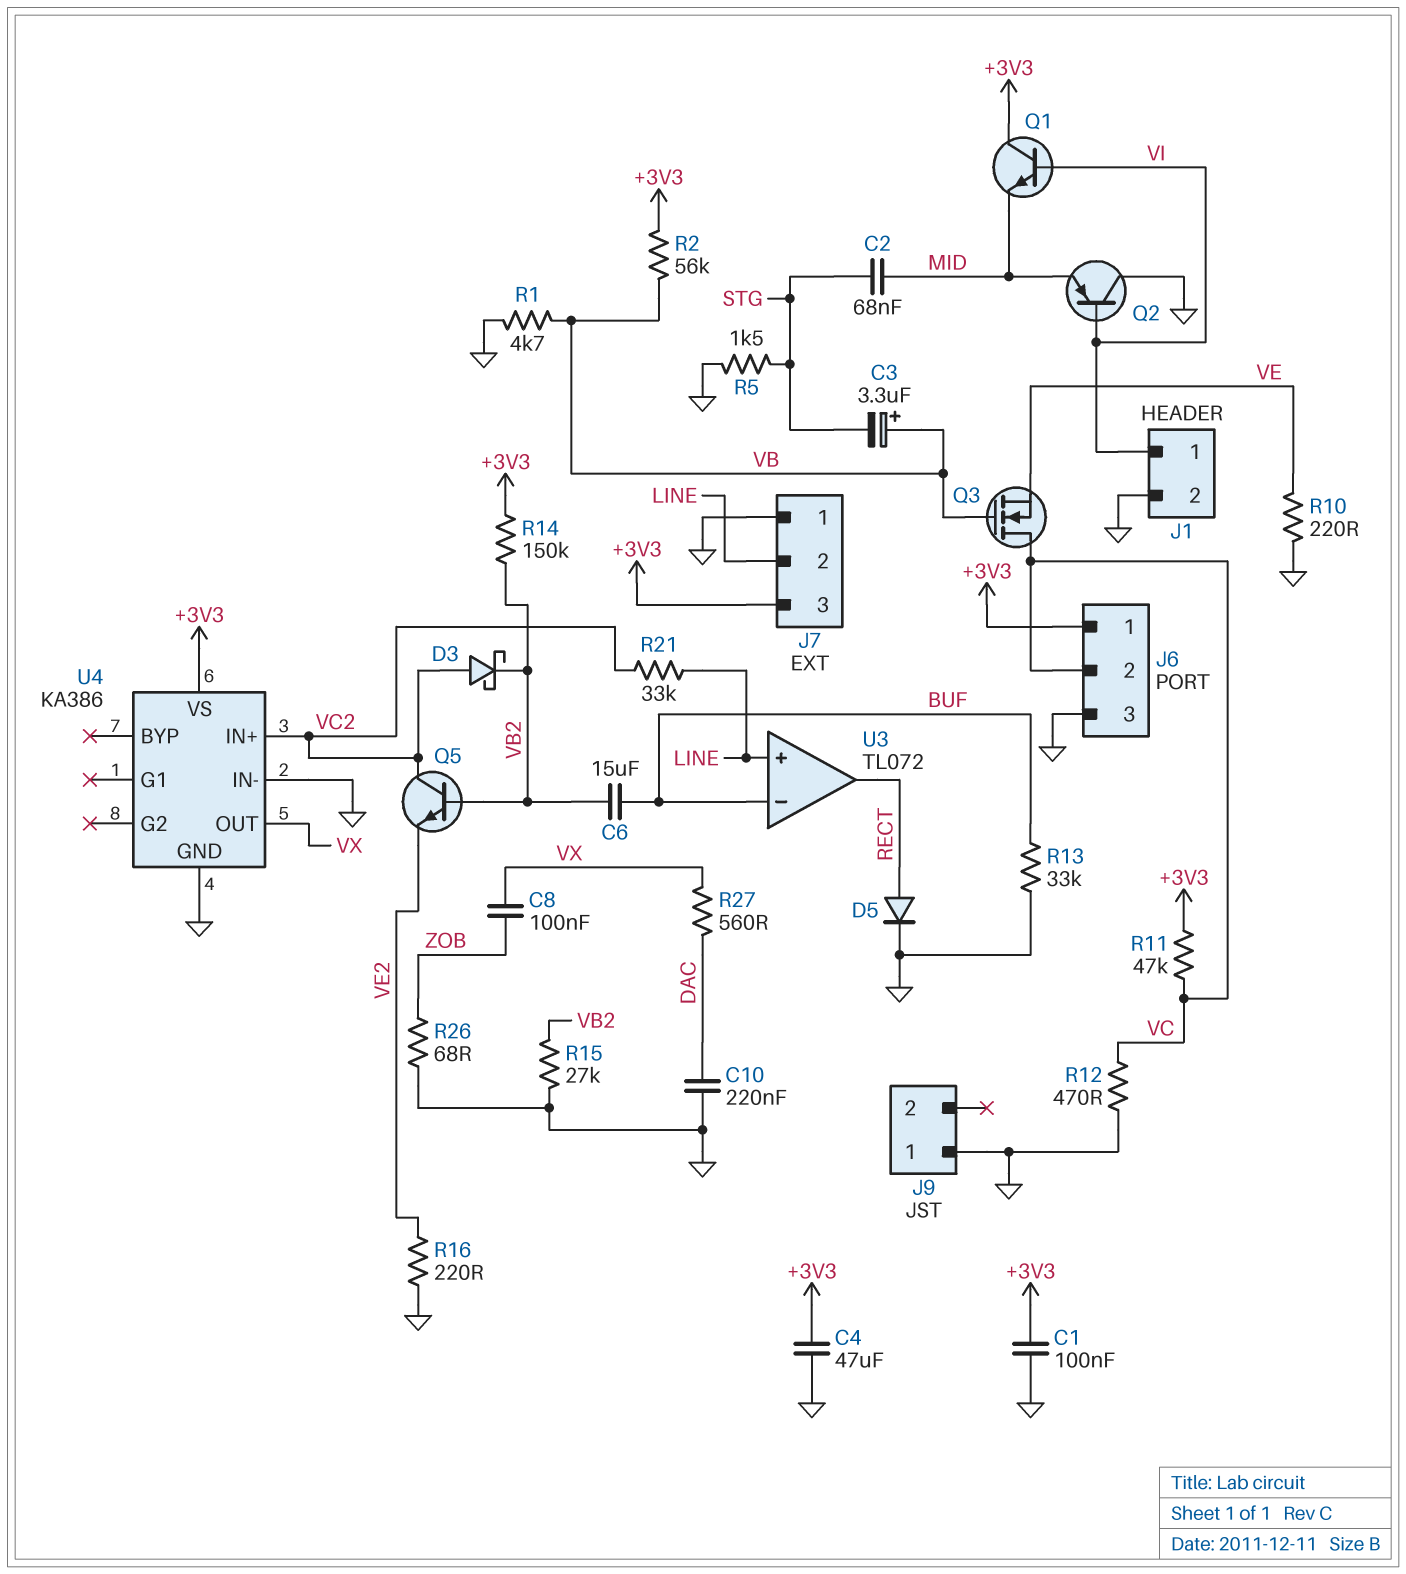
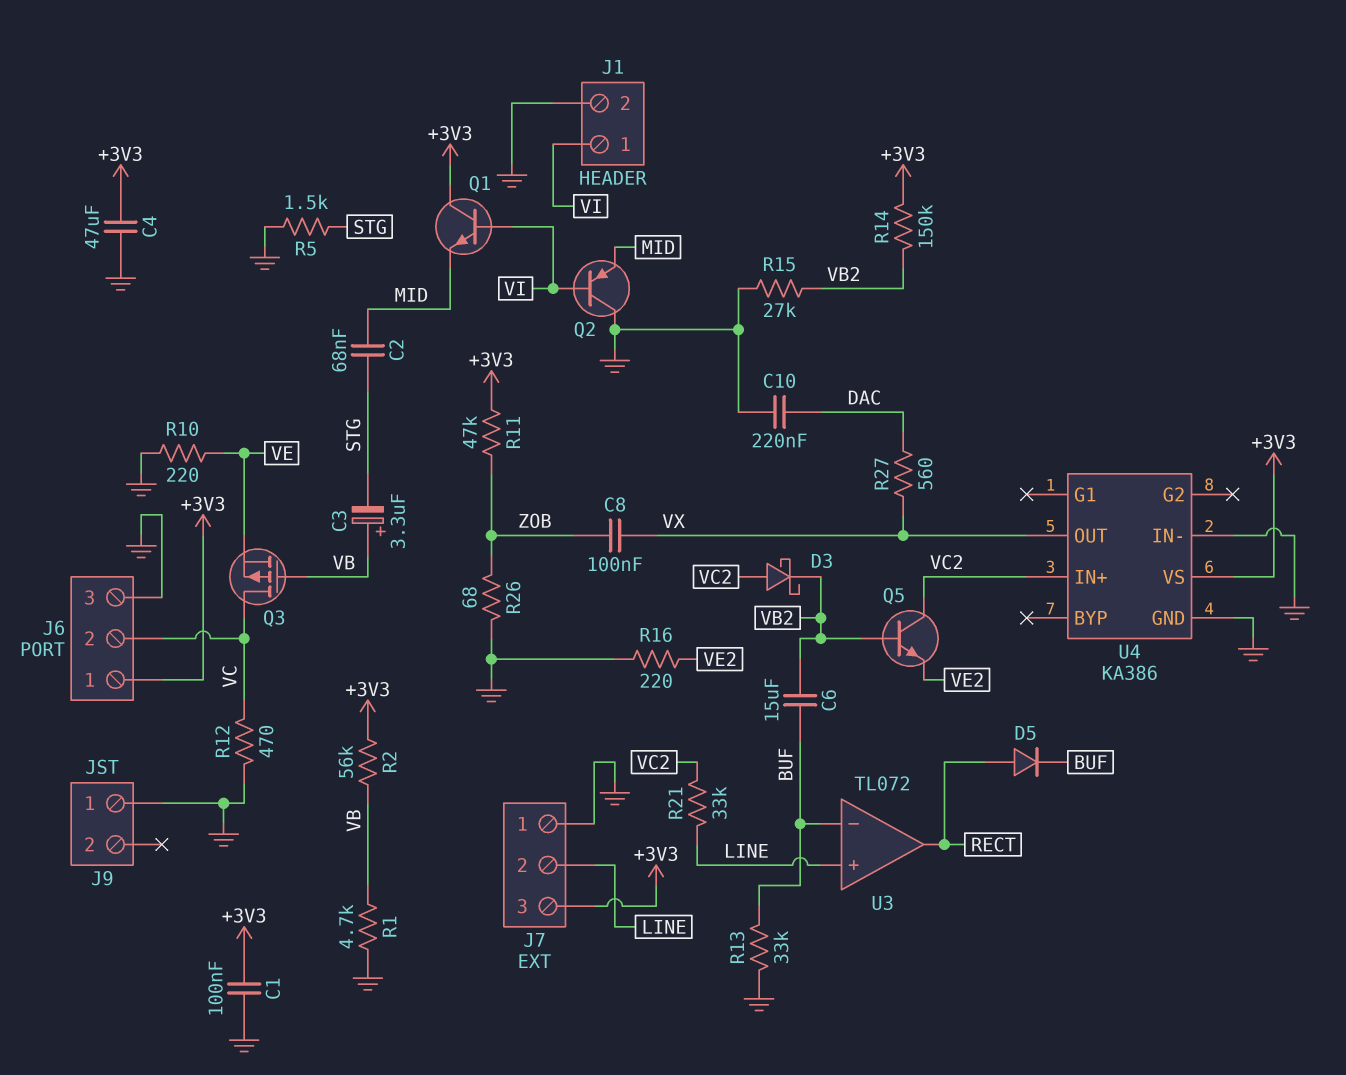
D5: diode (A RECT, K GND) -> diode (A RECT, K BUF)
Q3: NMOS (G VB, D VC, S VE) -> PMOS (G VB, D VC, S VE)
R11: 47k (+3V3, VC) -> 47k (+3V3, ZOB)

